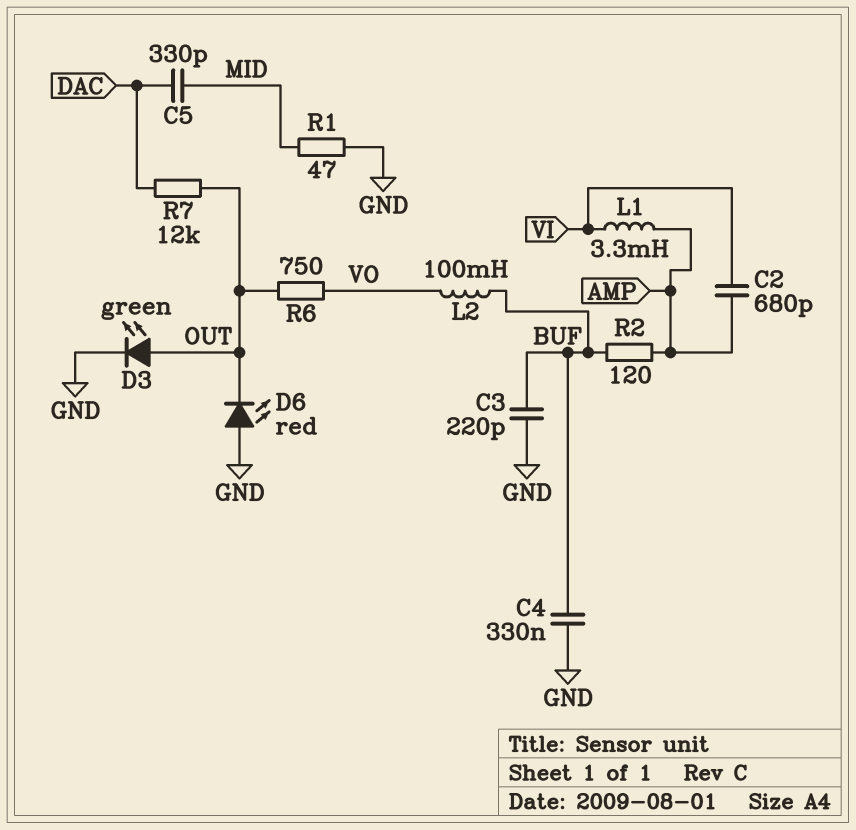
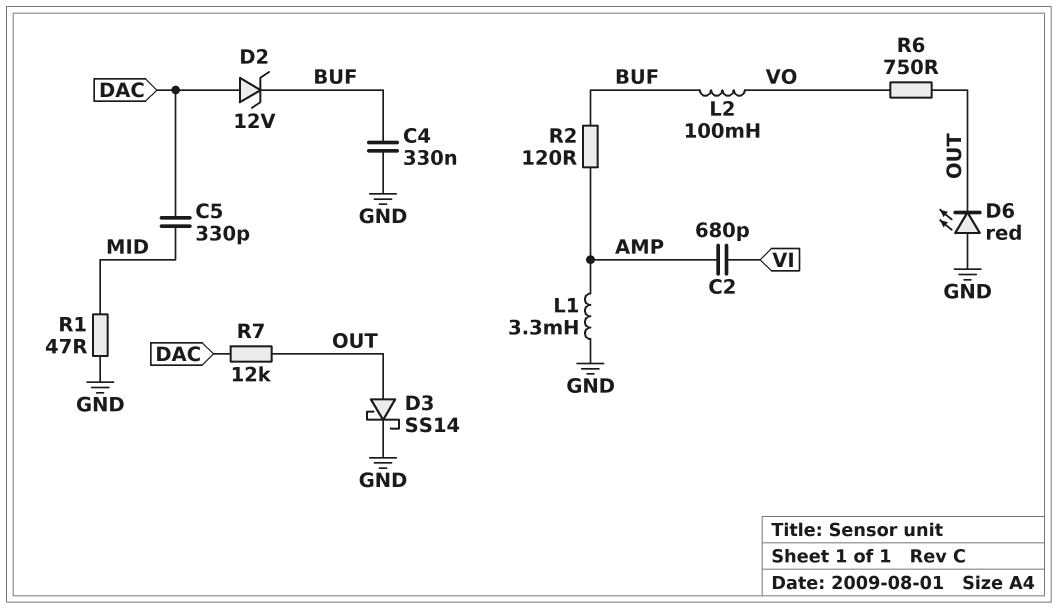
C3: 220pF (BUF, GND) -> none
D2: none -> zener 12V (A DAC, K BUF)
D3: LED green (A OUT, K GND) -> schottky SS14 (A OUT, K GND)
L1: 3.3mH (AMP, VI) -> 3.3mH (AMP, GND)

